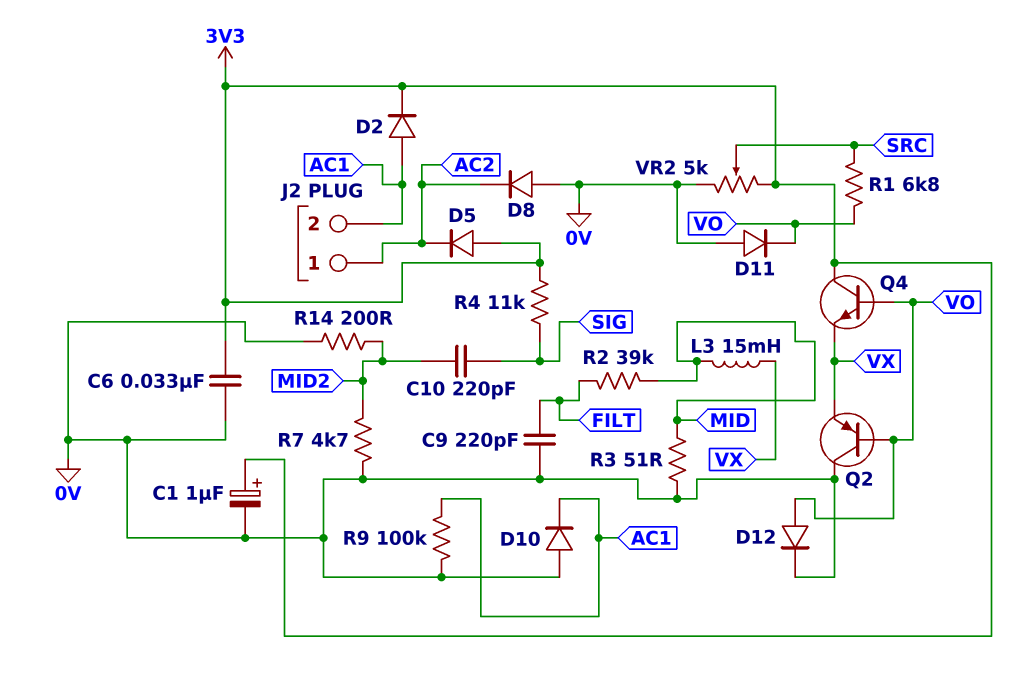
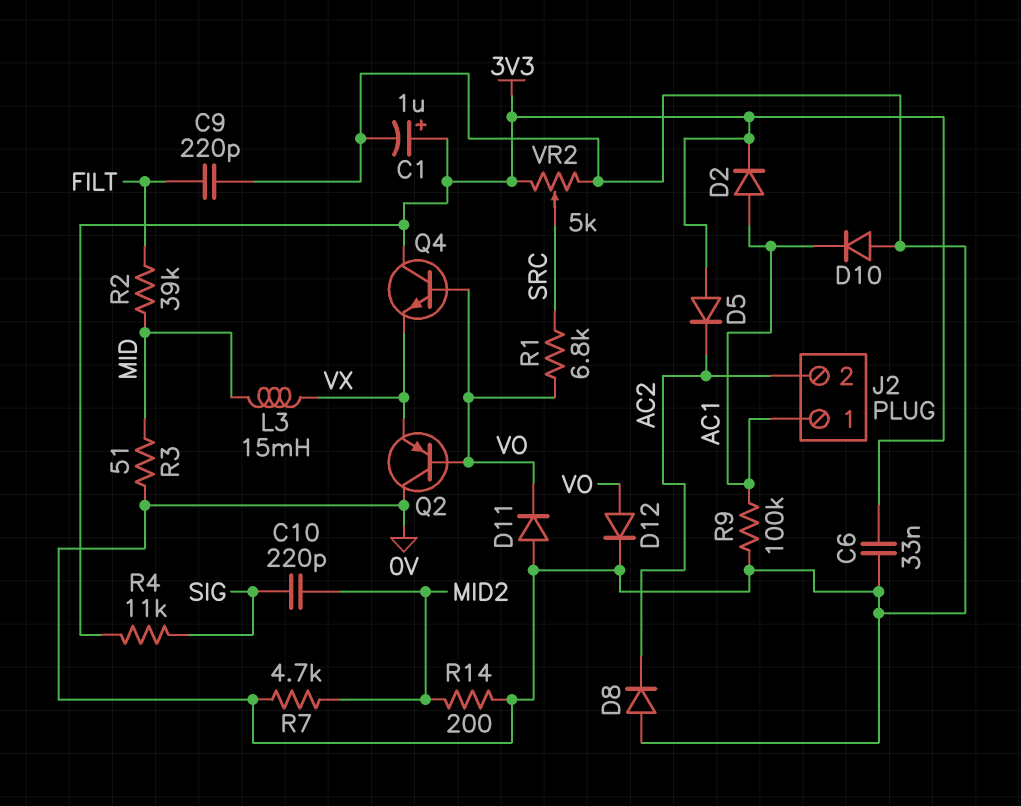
J2 pin 1: AC2 -> AC1
J2 pin 2: AC1 -> AC2

